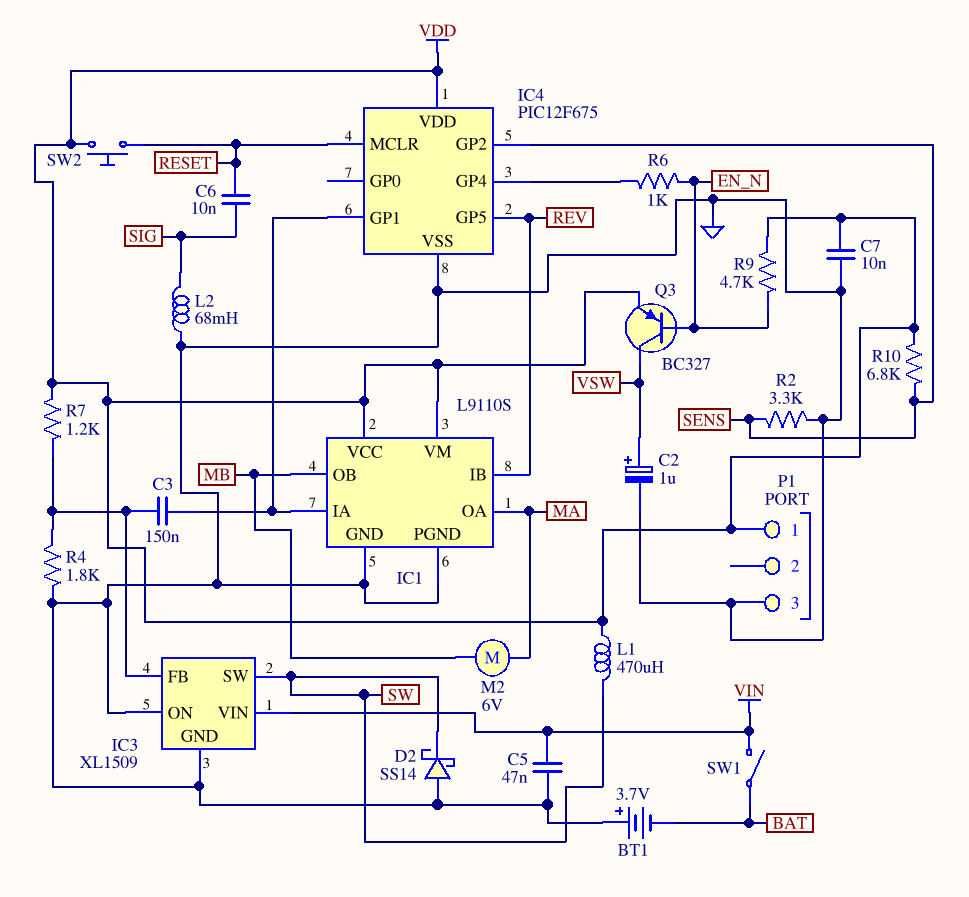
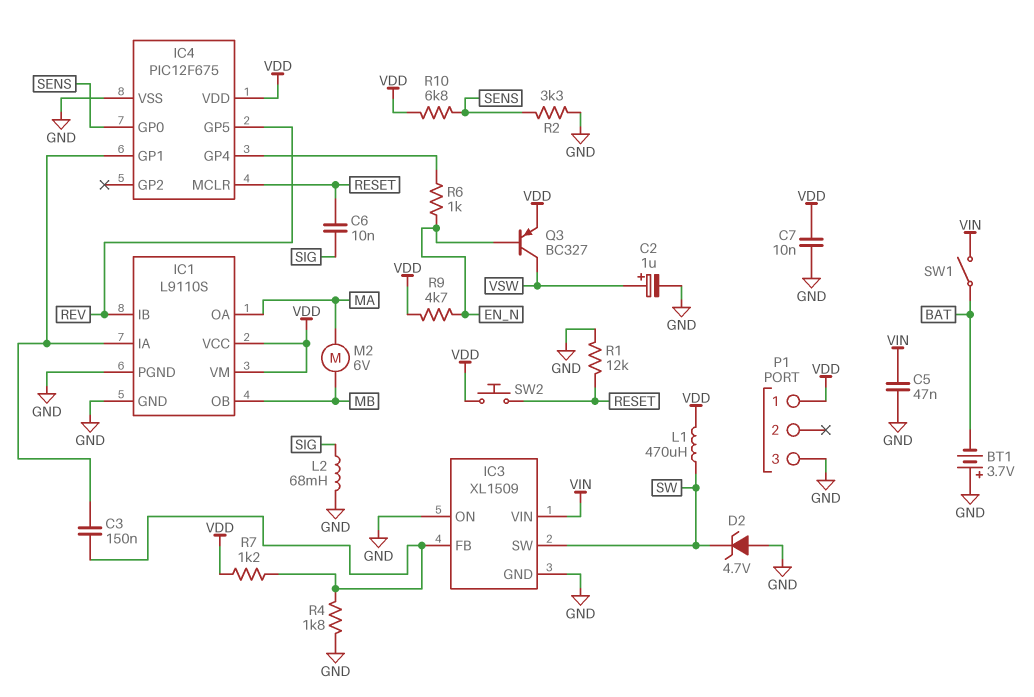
D2: schottky SS14 (A GND, K SW) -> zener 4.7V (A GND, K SW)
IC4 pin GP0: none -> SENS
IC4 pin GP2: SENS -> none
R1: none -> 12k (GND, RESET)

